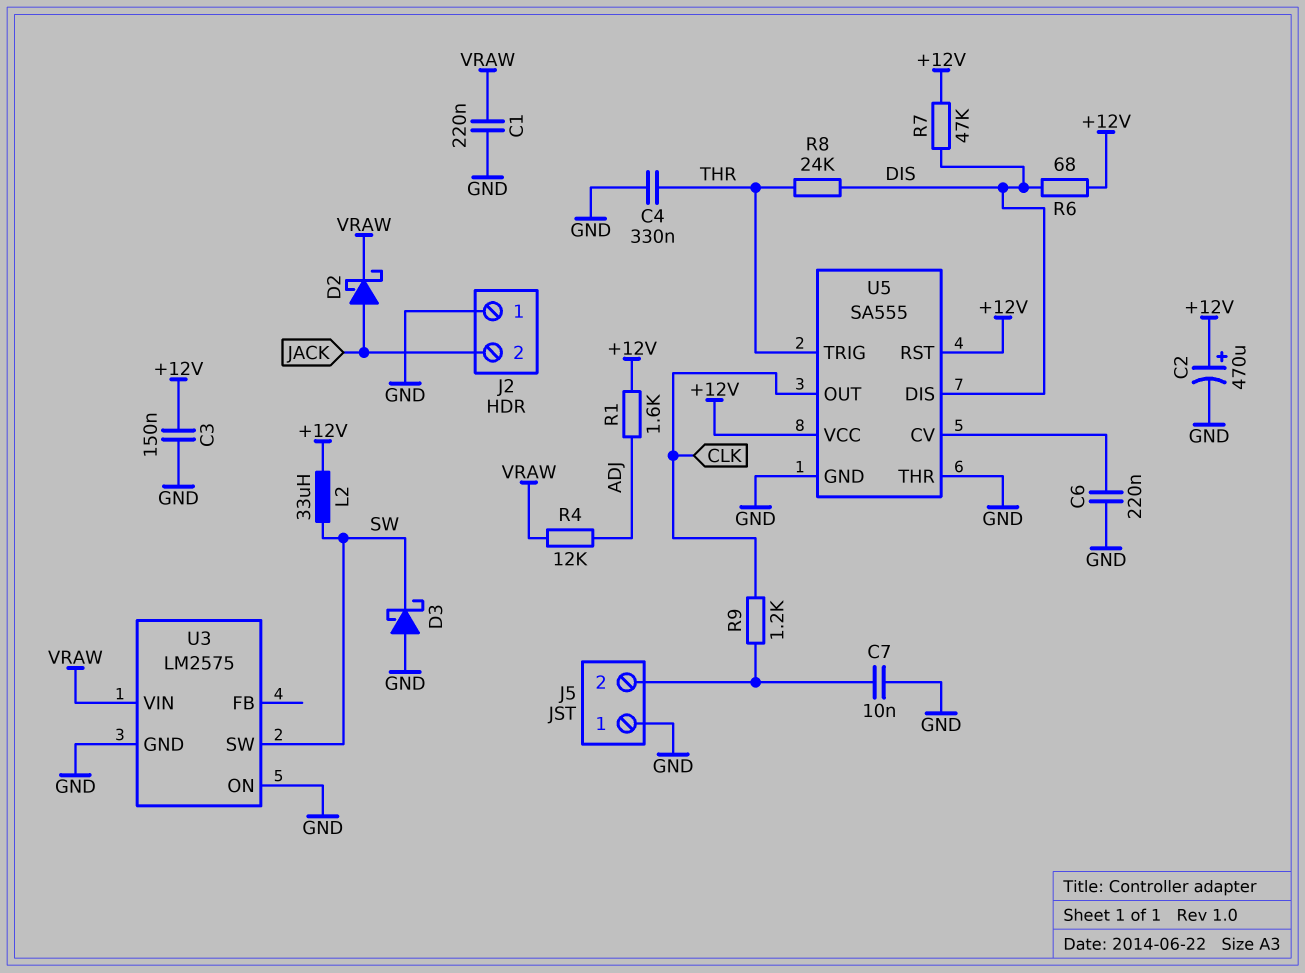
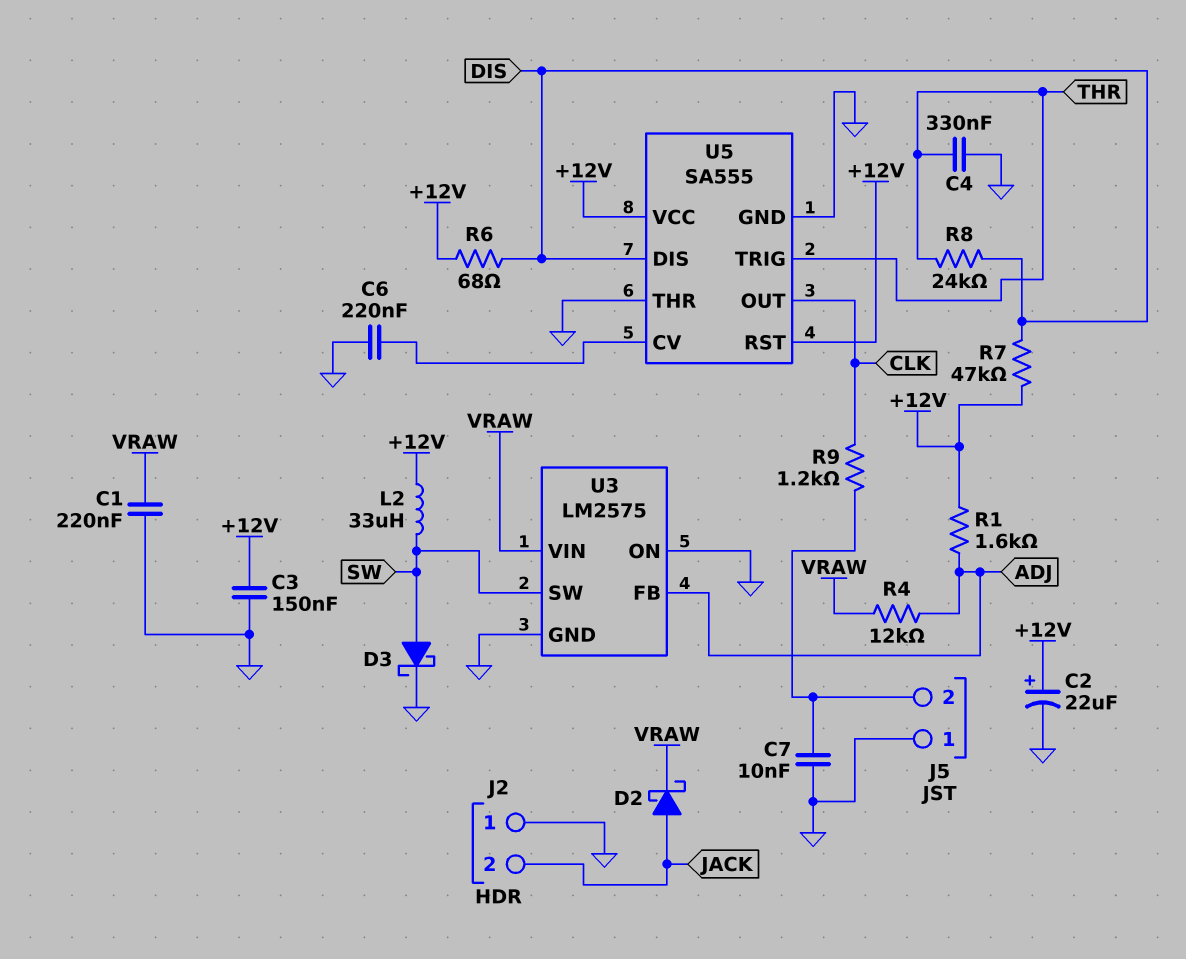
C2: 470uF (plus +12V, minus GND) -> 22uF (plus +12V, minus GND)
D3: schottky (A GND, K SW) -> schottky (A SW, K GND)
U3 pin FB: none -> ADJ

